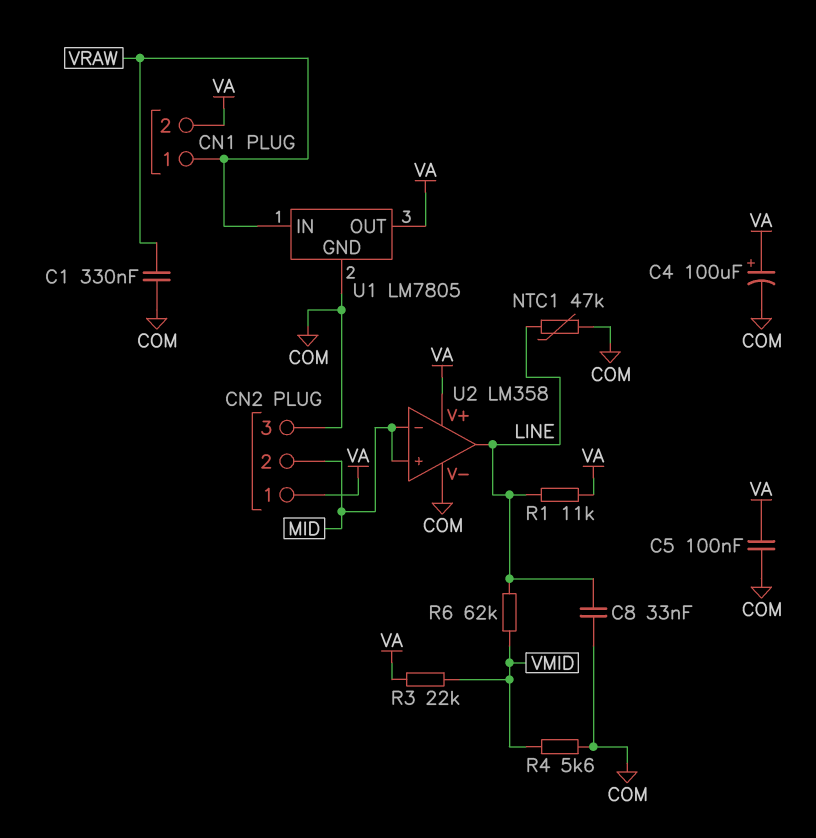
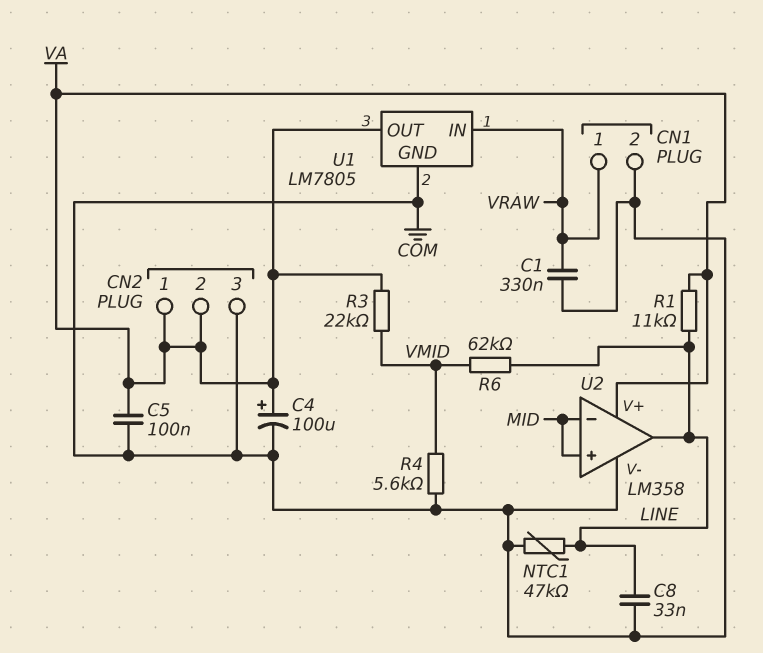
CN1 pin 2: VA -> COM
CN2 pin 2: MID -> VA

